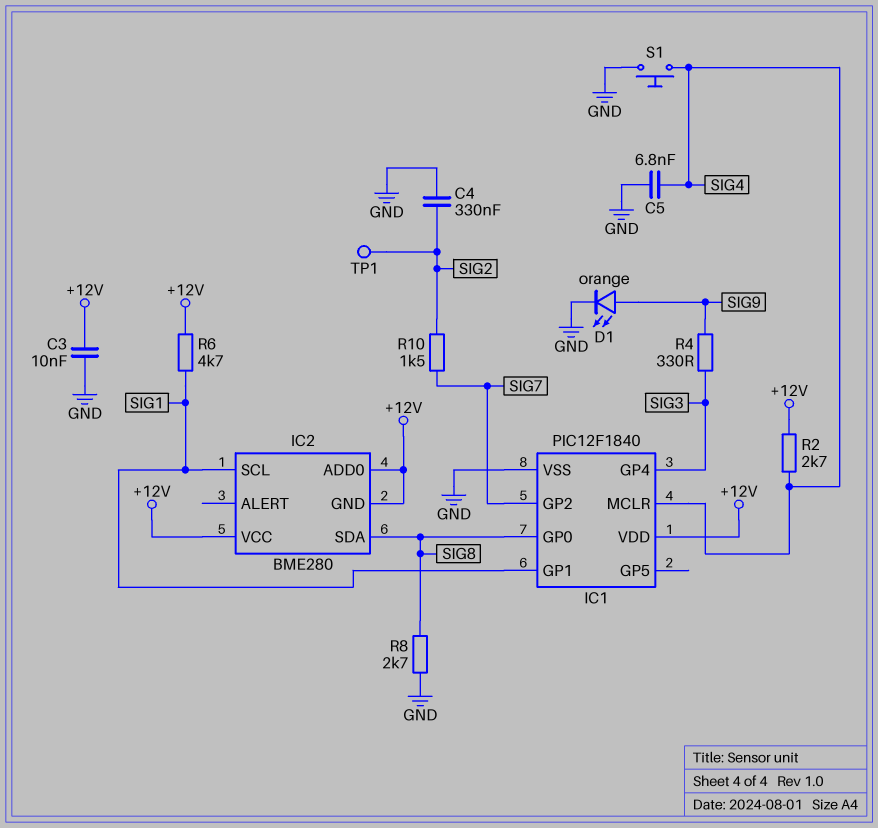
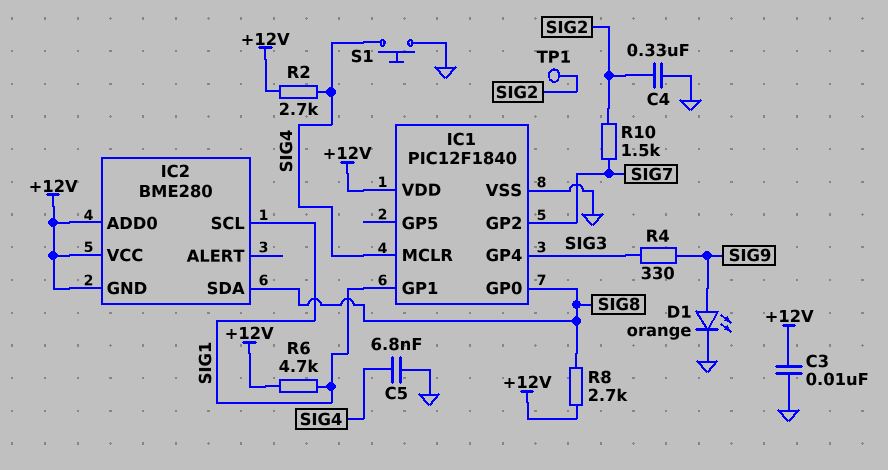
R8: 2.7k (GND, SIG8) -> 2.7k (+12V, SIG8)

